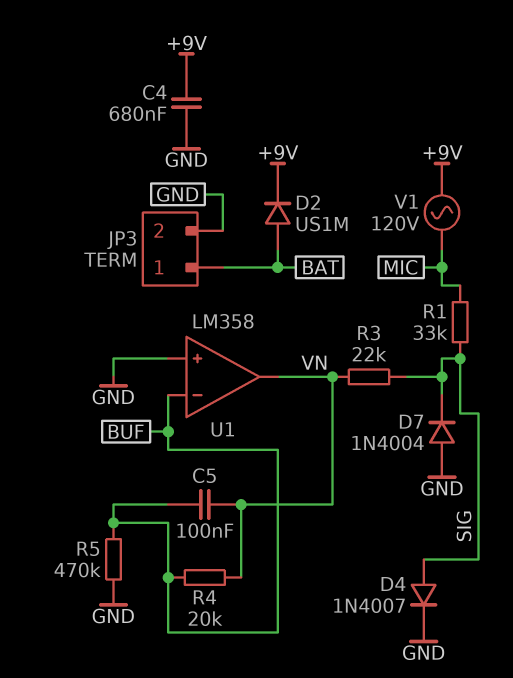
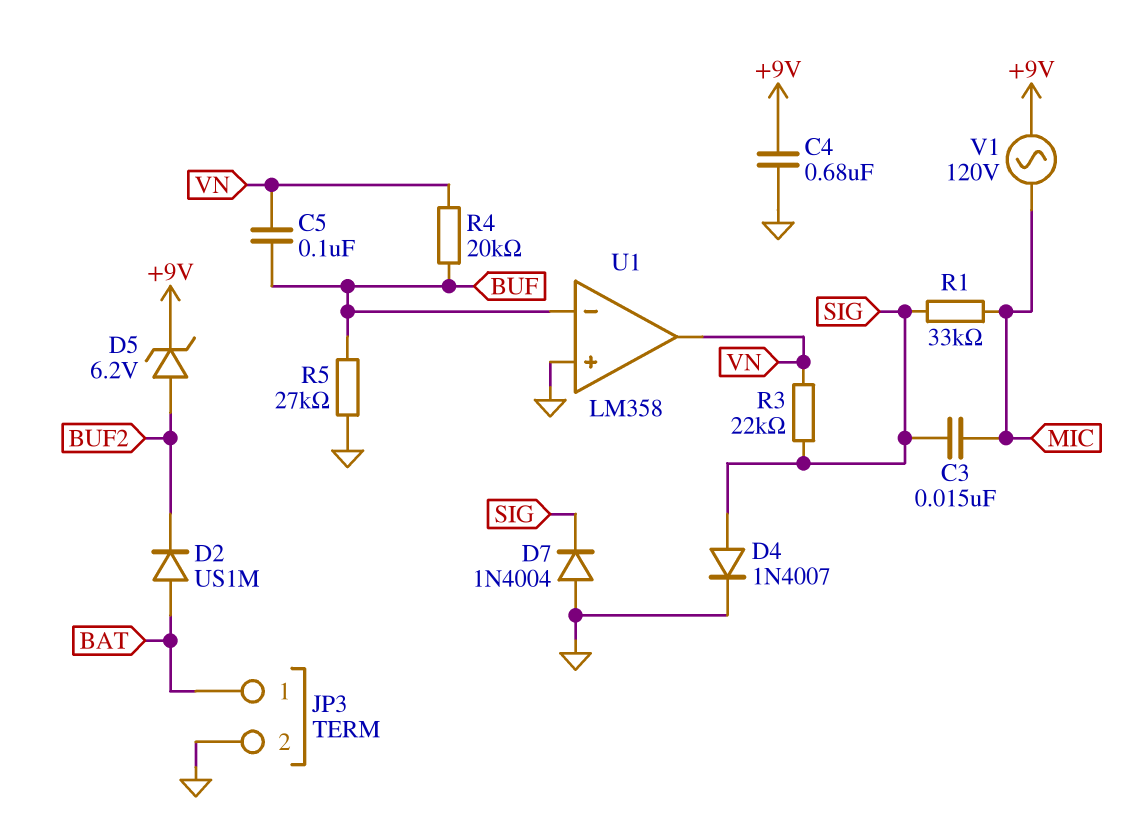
C3: none -> 15nF (MIC, SIG)
D2: diode US1M (A BAT, K +9V) -> diode US1M (A BAT, K BUF2)
D5: none -> zener 6.2V (A BUF2, K +9V)
R5: 470k (BUF, GND) -> 27k (BUF, GND)

